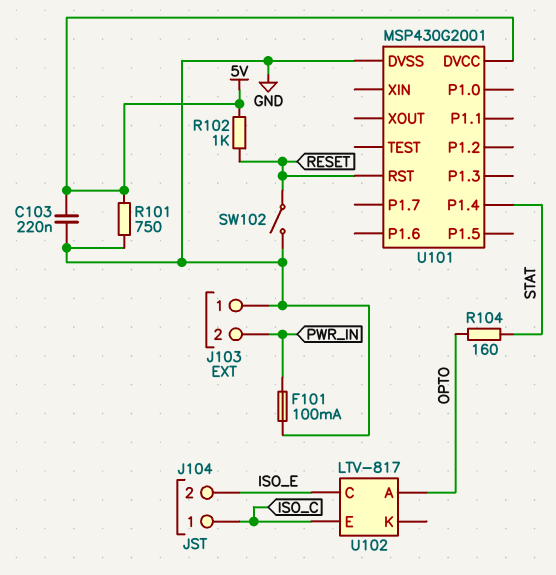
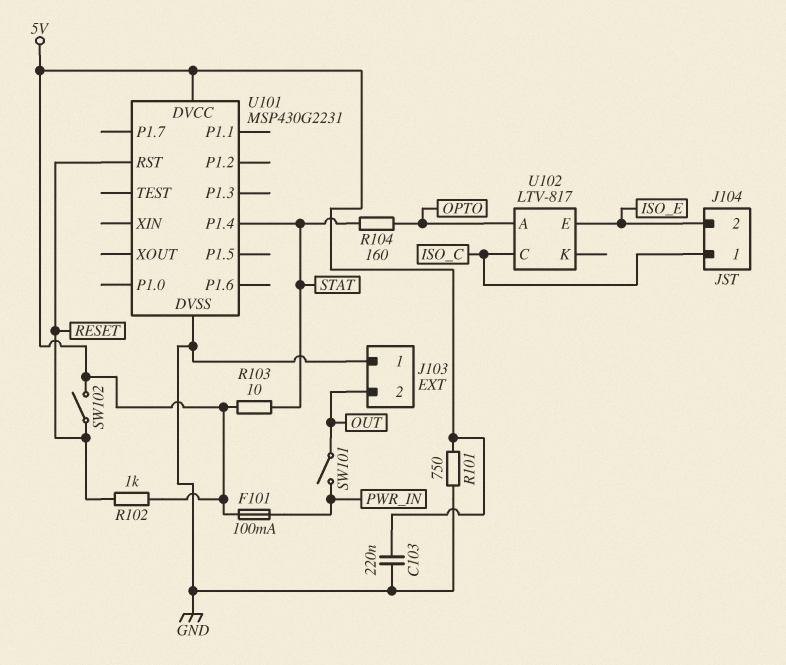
F101: 100mA (GND, PWR_IN) -> 100mA (5V, PWR_IN)
J103 pin 2: PWR_IN -> OUT
R103: none -> 10 (5V, STAT)
SW101: none -> switch (OUT, PWR_IN)
SW102: switch (GND, RESET) -> switch (5V, RESET)
U101: MSP430G2001 -> MSP430G2231
U102 pin C: ISO_E -> ISO_C
U102 pin E: ISO_C -> ISO_E

